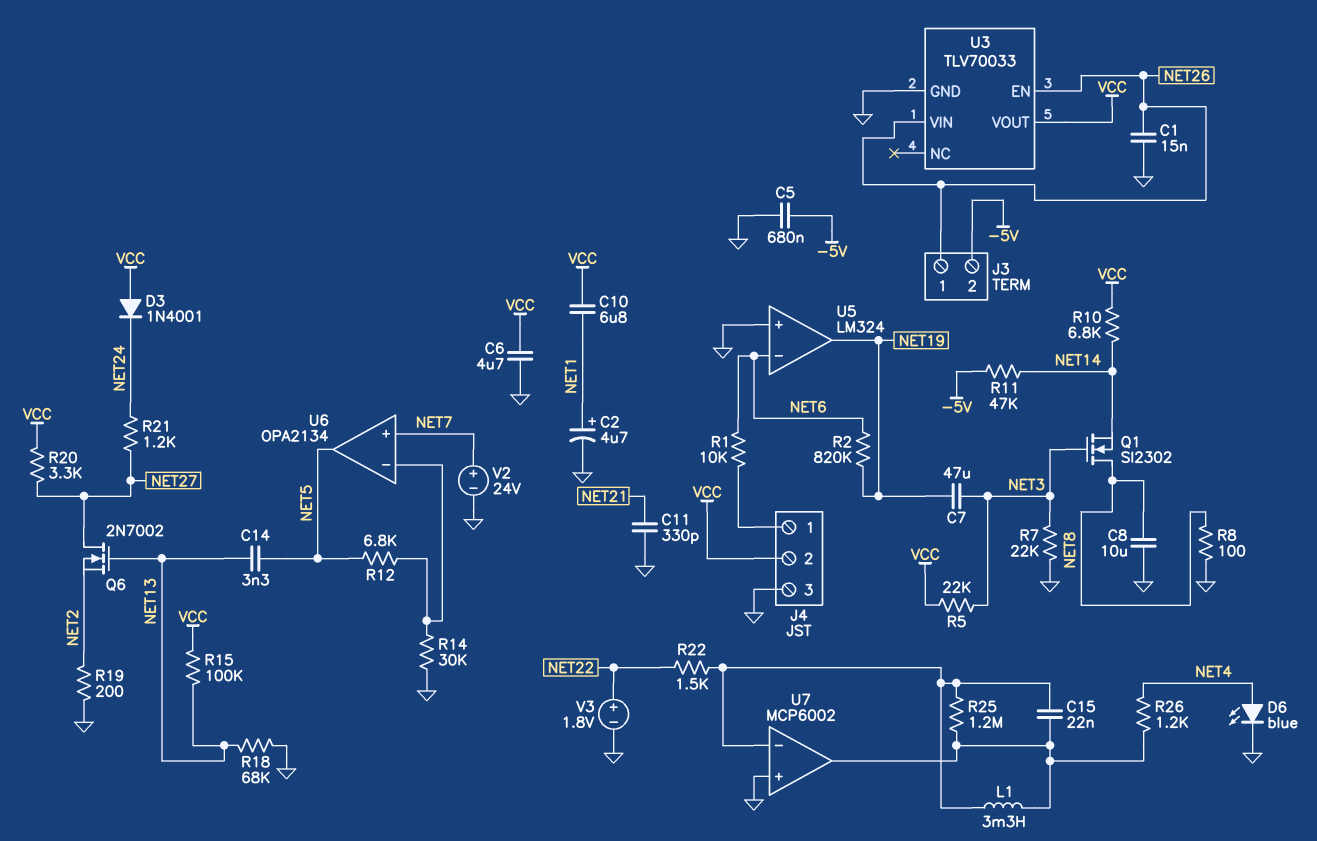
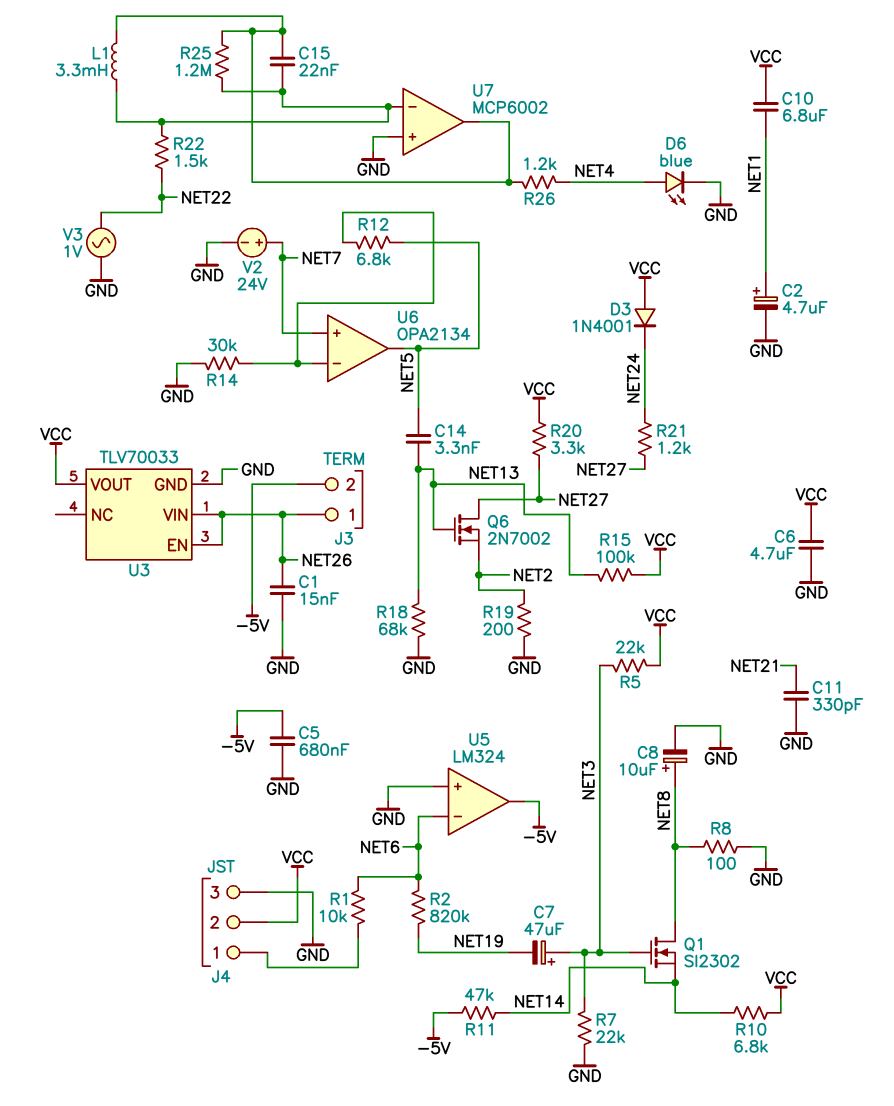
C7: 47uF (NET3, NET19) -> 47uF (plus NET3, minus NET19)
C8: 10uF (GND, NET8) -> 10uF (plus NET8, minus GND)
U5 pin out: NET19 -> -5V
V3: 1.8V (plus NET22, minus GND) -> AC 1V (GND, NET22)

